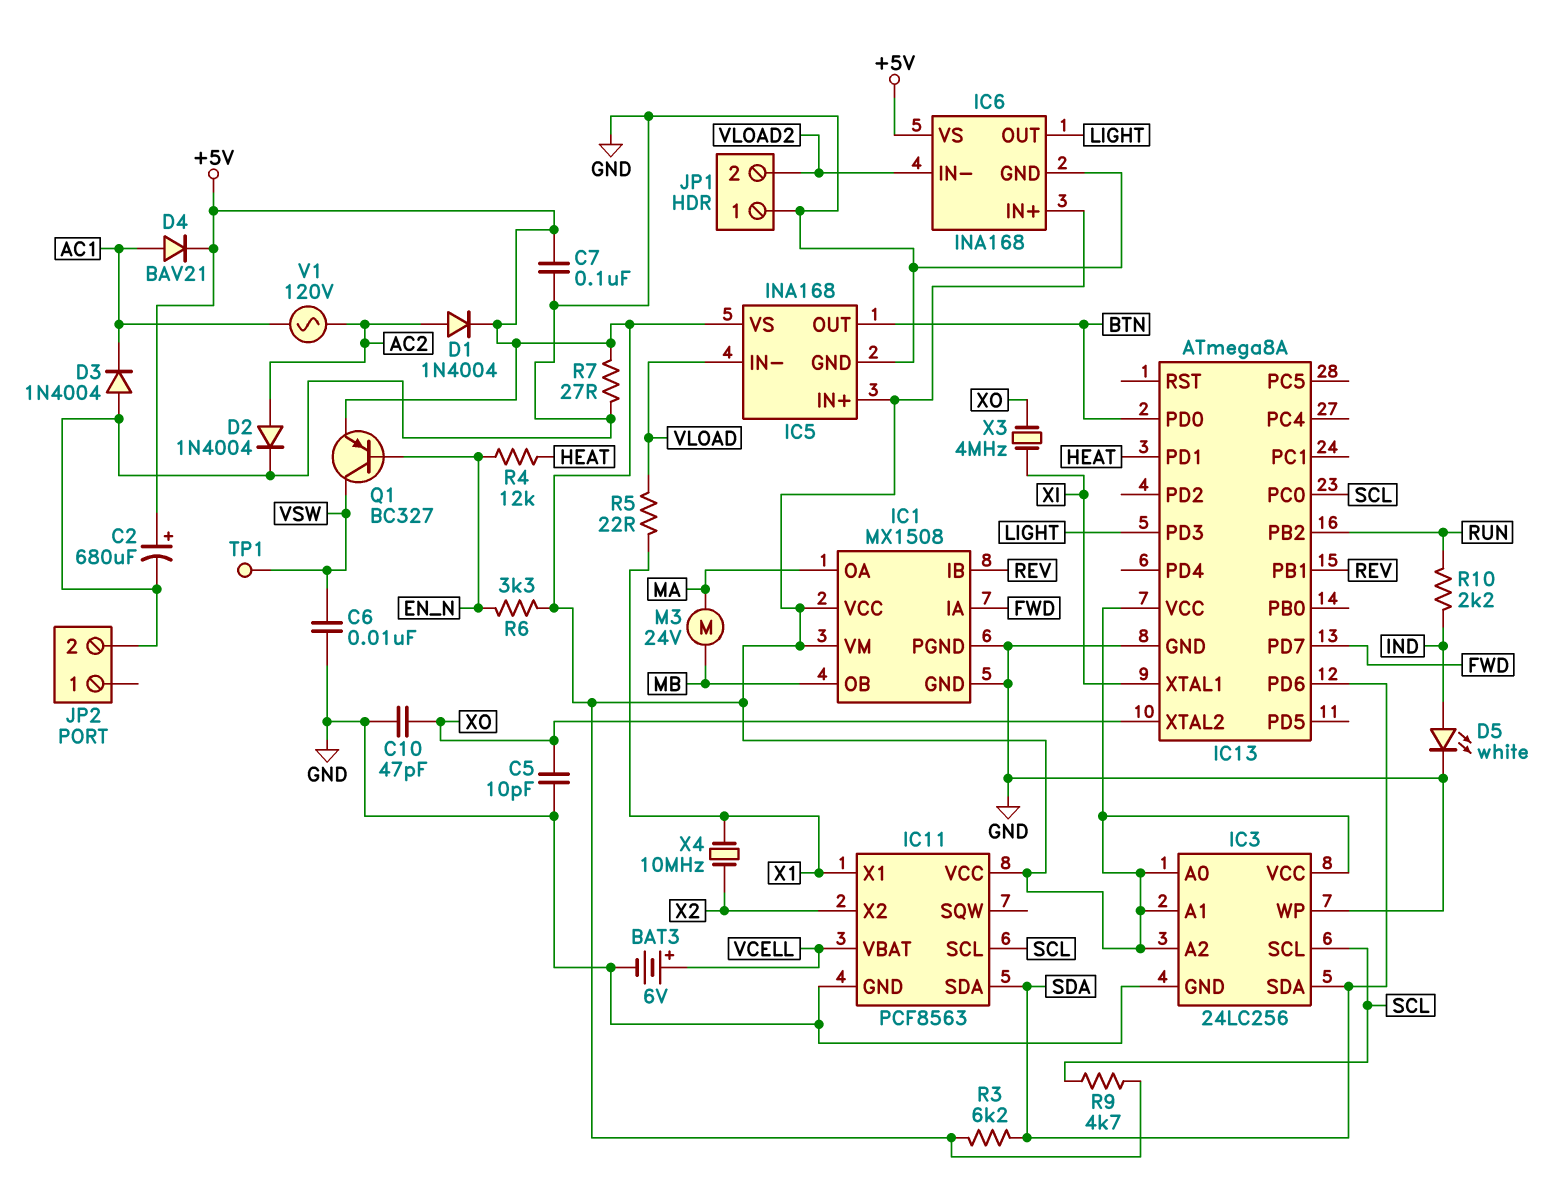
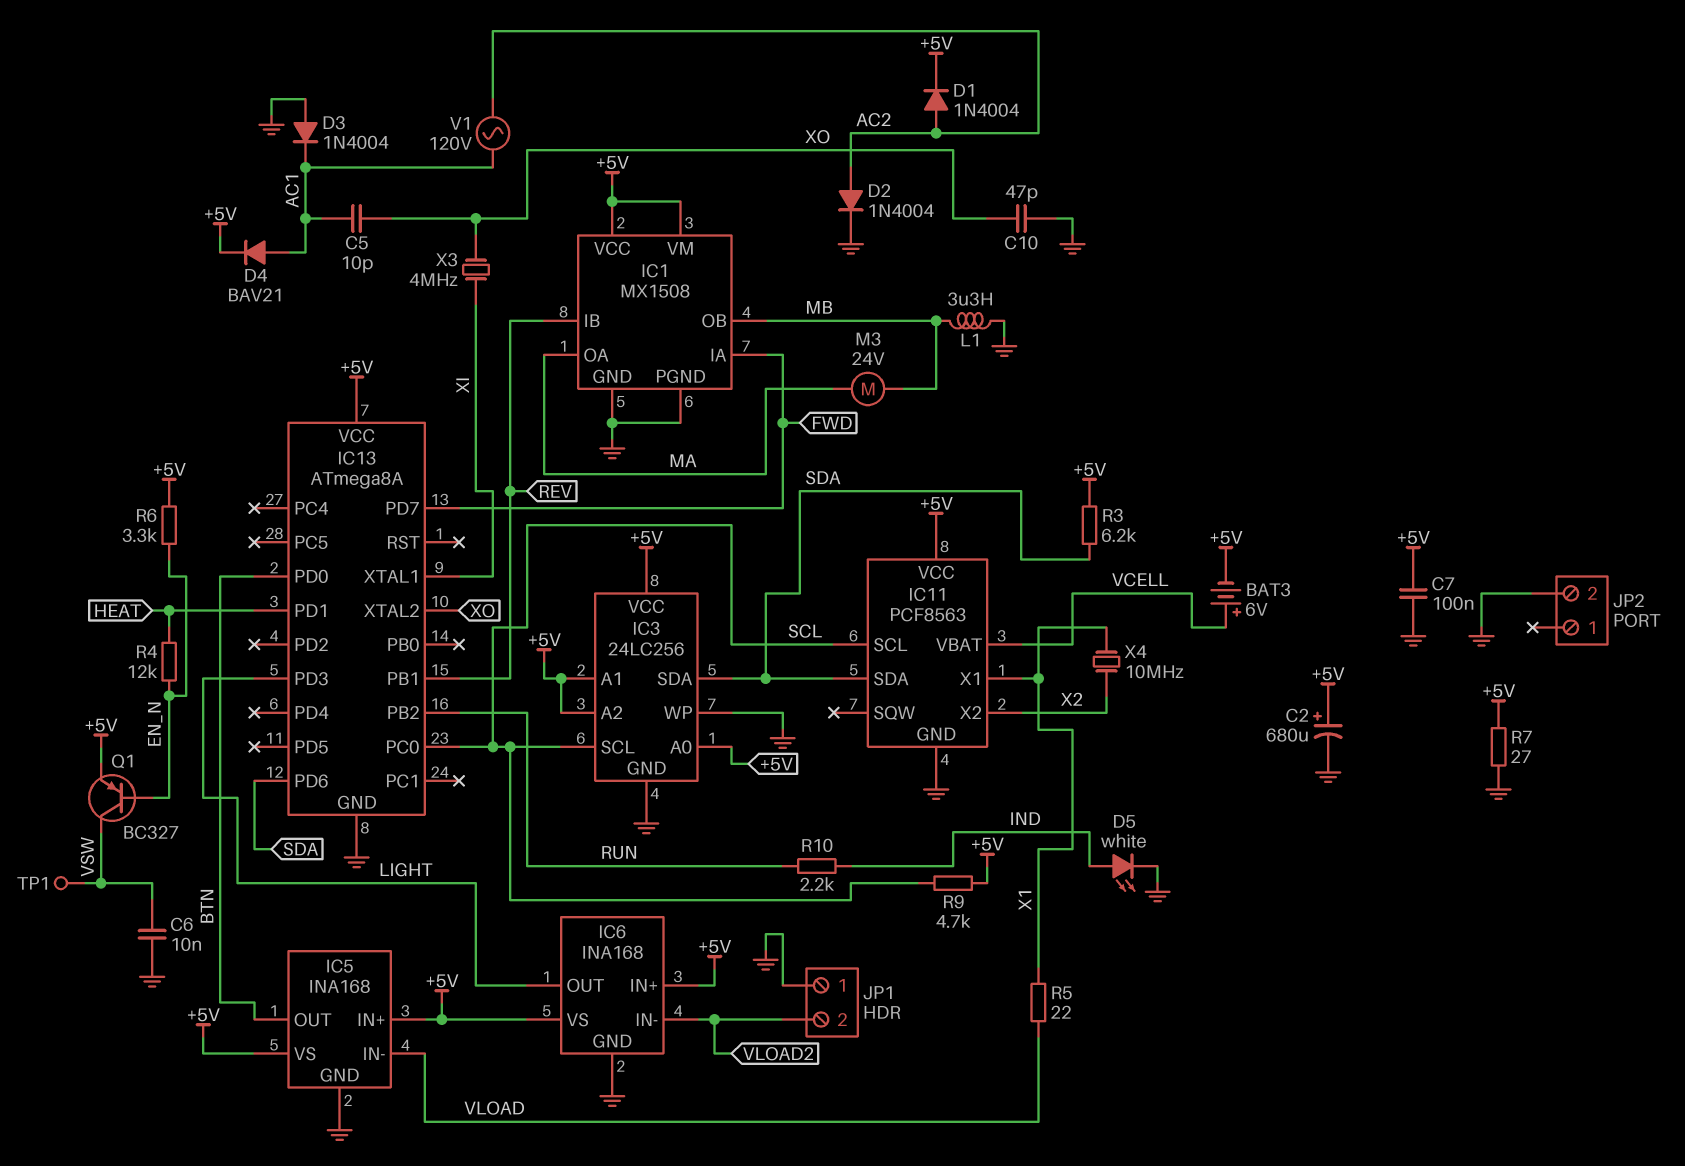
BAT3: 6V (plus VCELL, minus GND) -> 6V (plus VCELL, minus +5V)
C5: 10pF (GND, XO) -> 10pF (AC1, XO)
L1: none -> 3.3uH (GND, MB)

